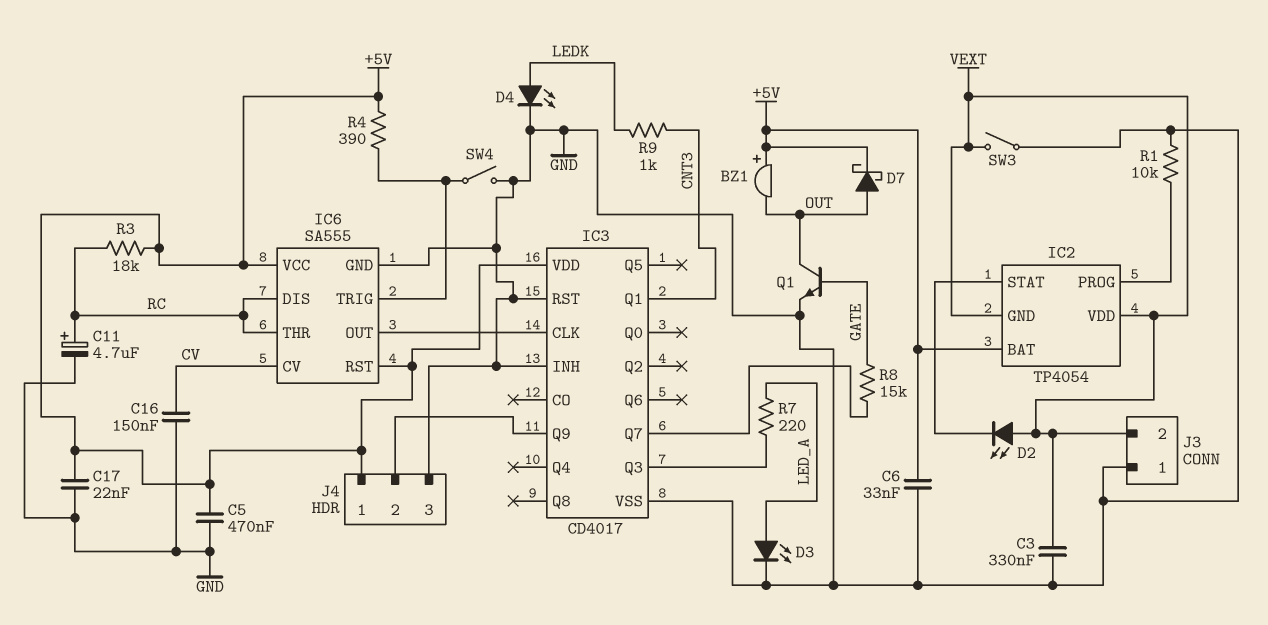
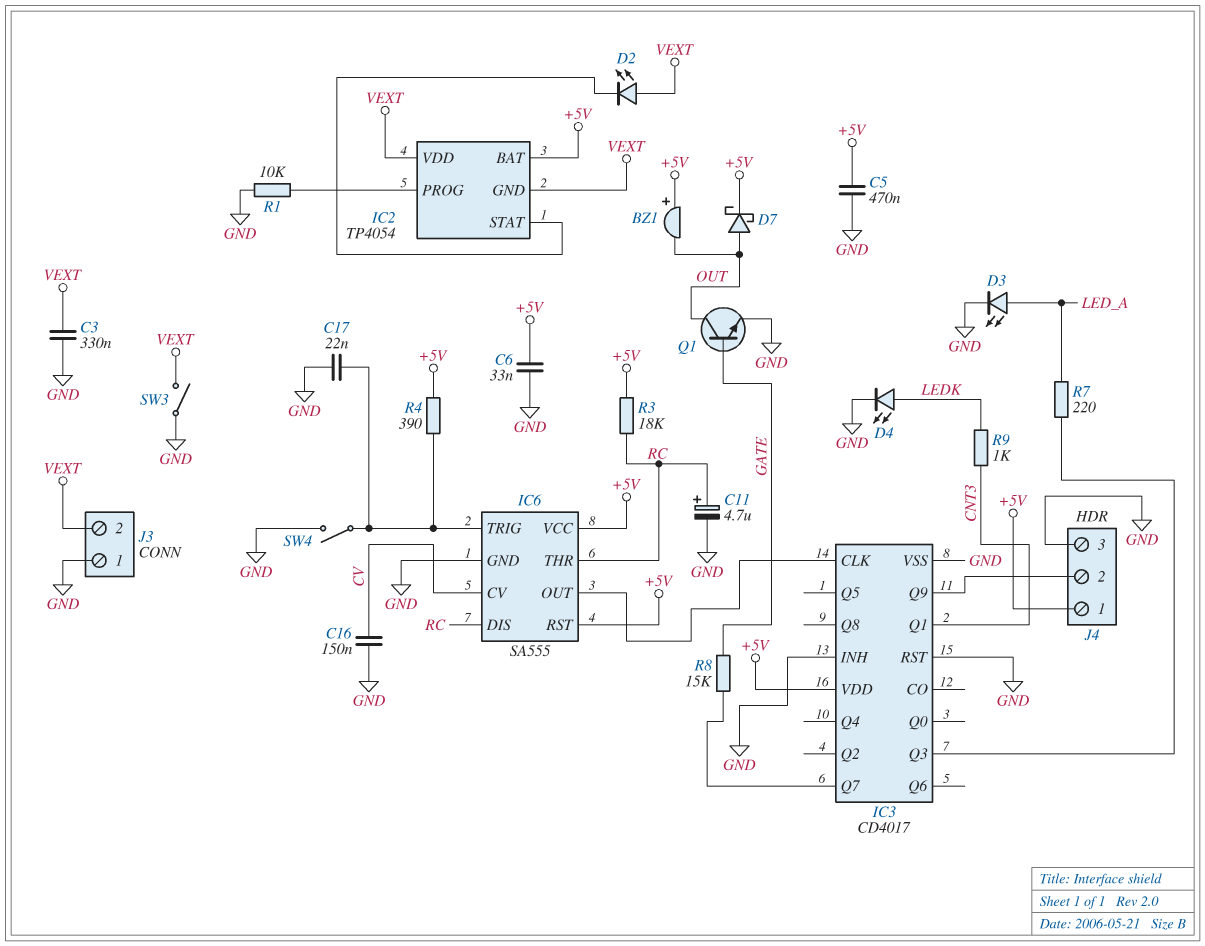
C17: 22nF (+5V, GND) -> 22nF (GND, IC6/TRIG)

